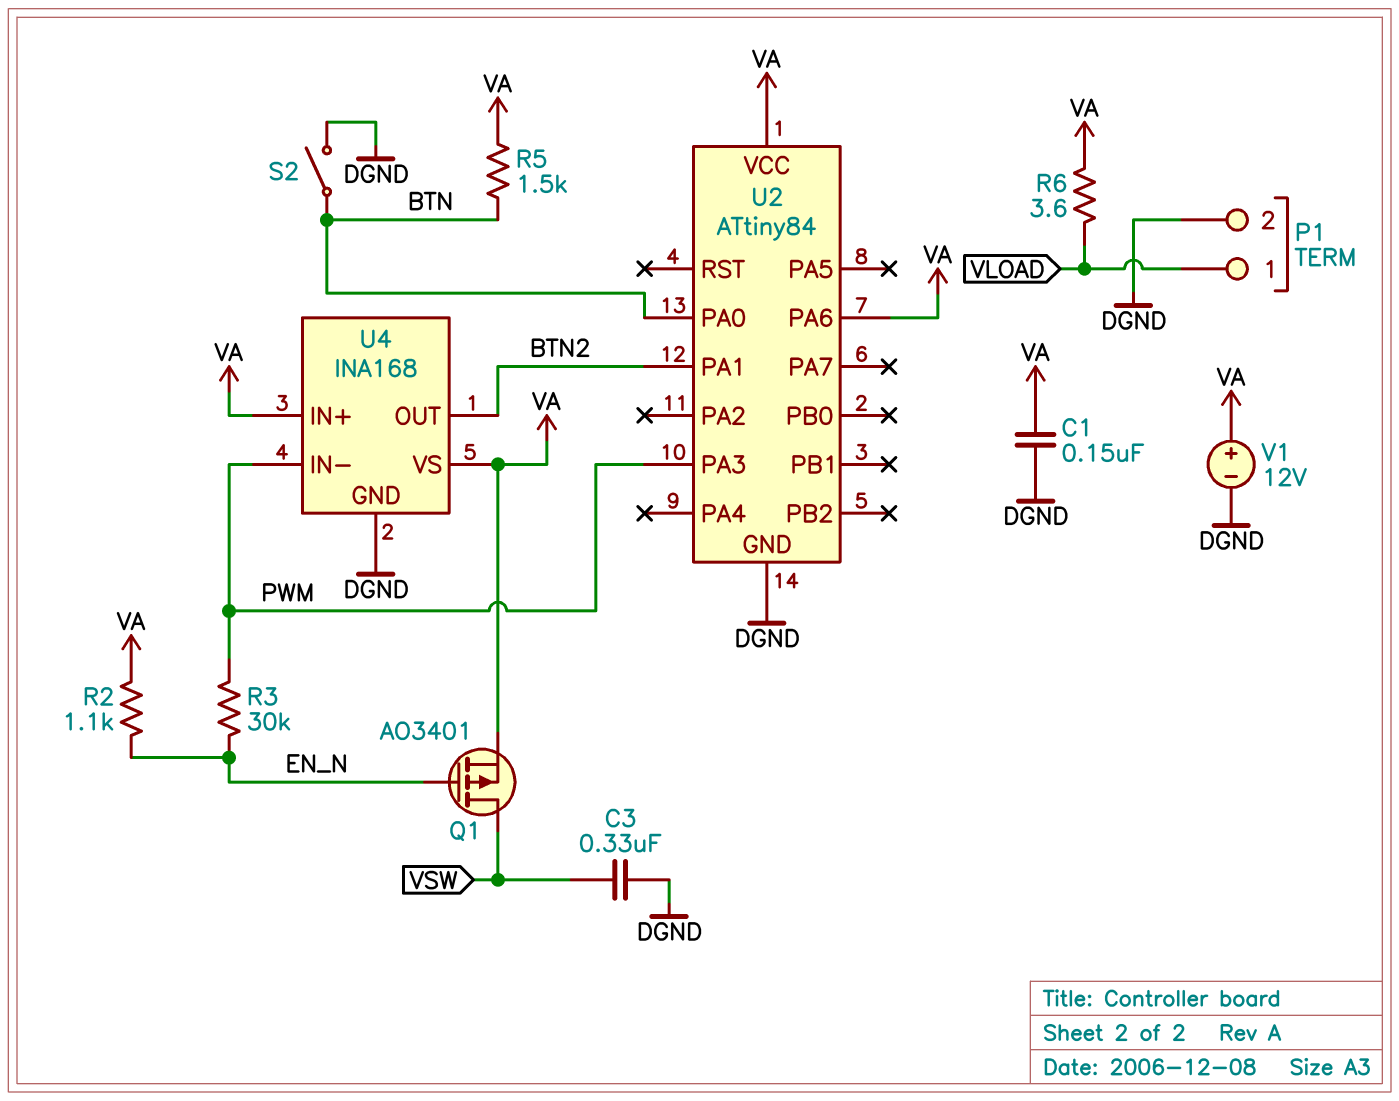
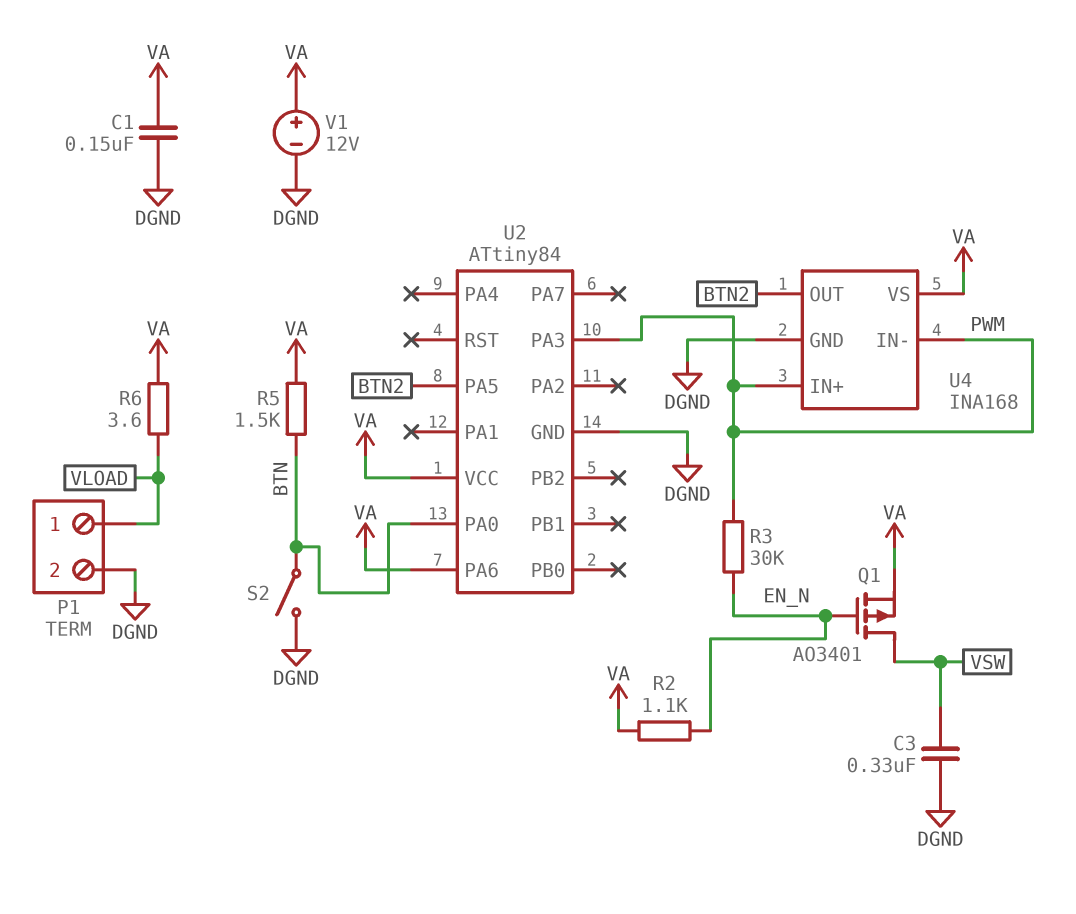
U2 pin PA1: BTN2 -> none
U2 pin PA5: none -> BTN2
U4 pin IN+: VA -> PWM

